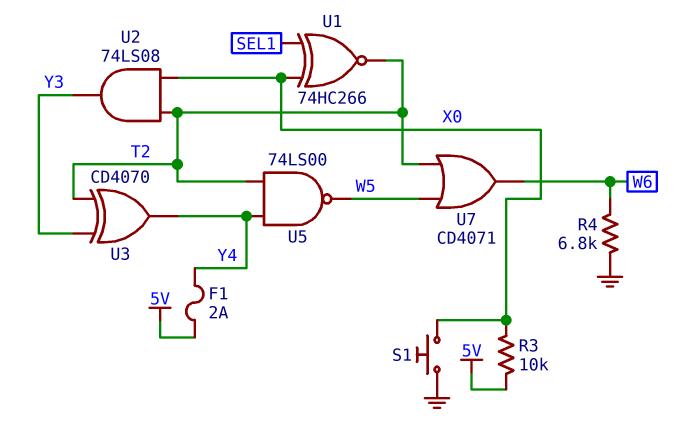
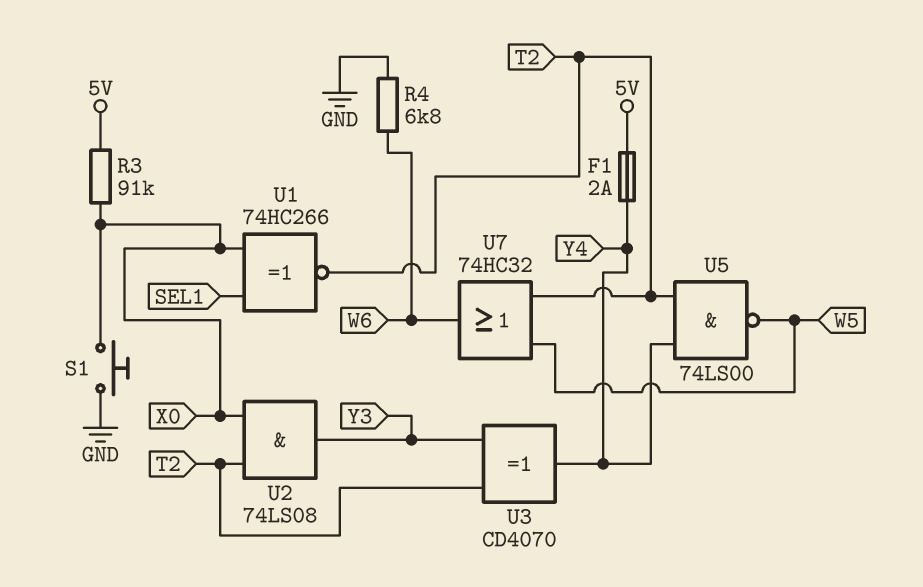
R3: 10k (5V, X0) -> 91k (5V, X0)
U7: OR CD4071 (in T2, in W5, out W6) -> OR 74HC32 (in T2, in W5, out W6)

